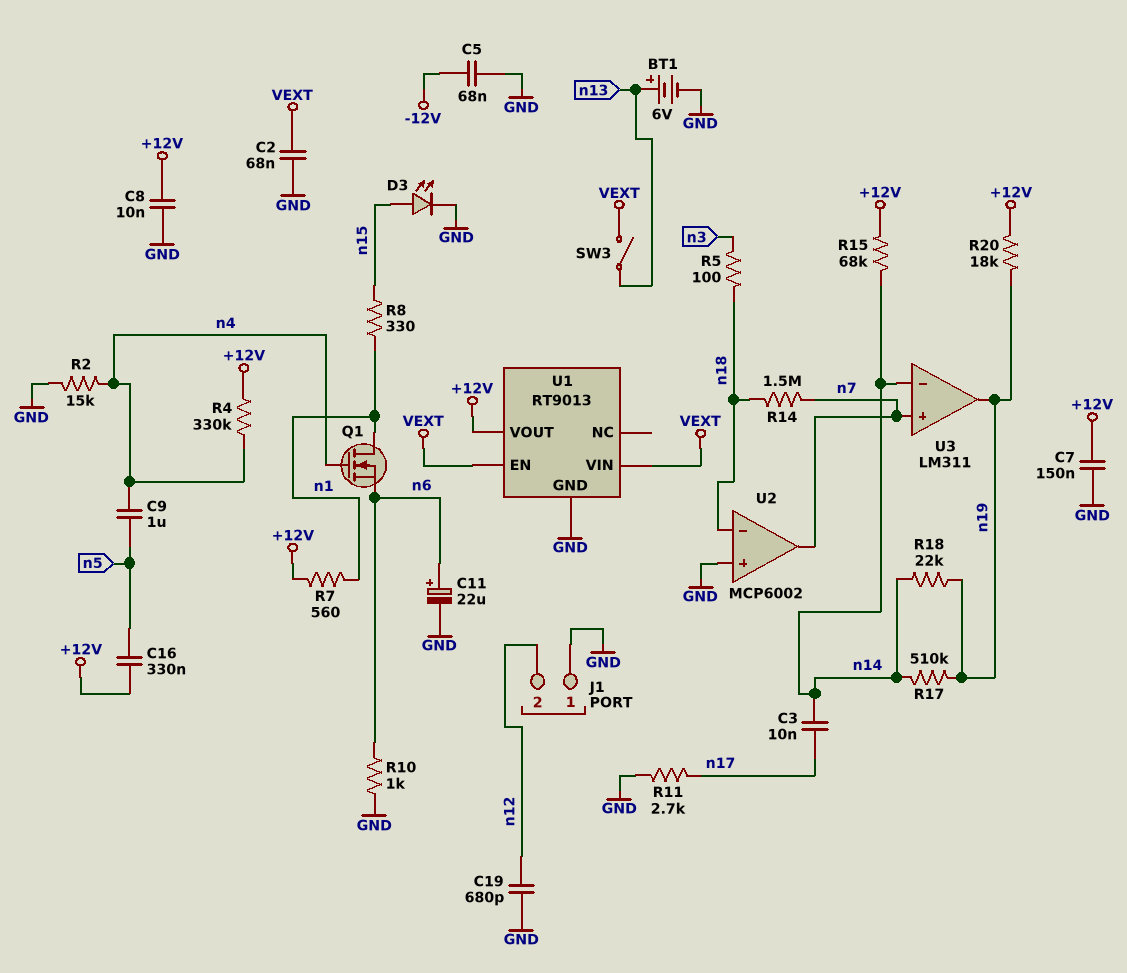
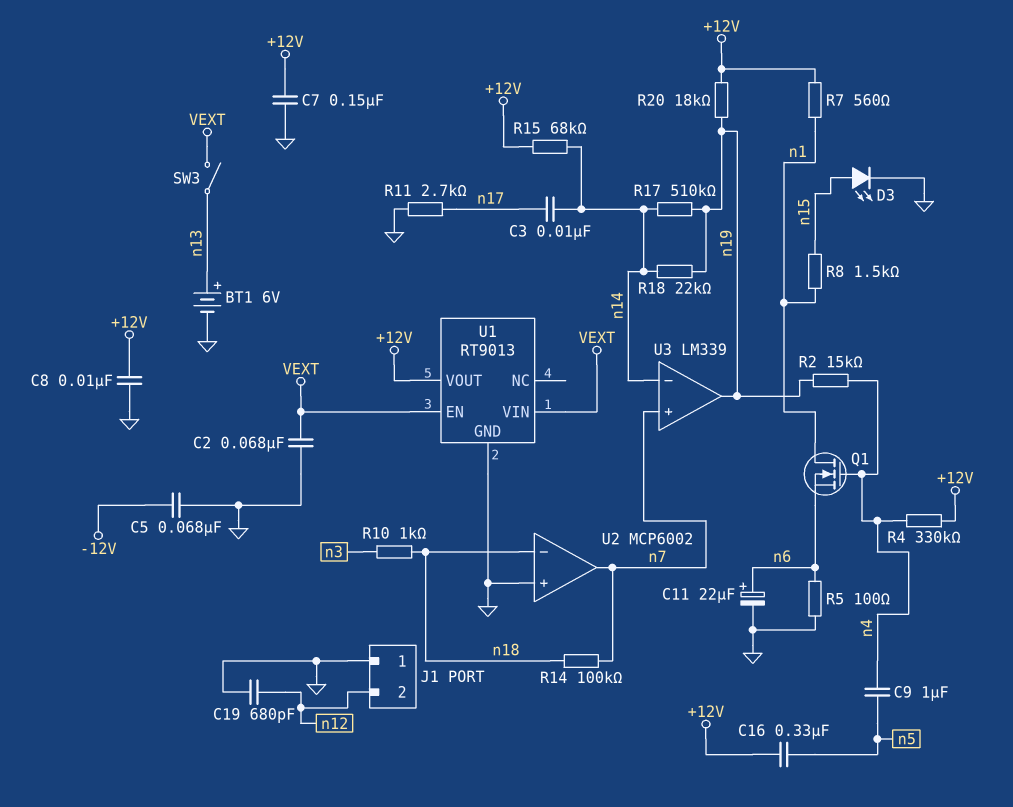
R2: 15k (GND, n4) -> 15k (n4, n19)
R5: 100 (n3, n18) -> 100 (GND, n6)
R8: 330 (n1, n15) -> 1.5k (n1, n15)
R10: 1k (GND, n6) -> 1k (n3, n18)
R14: 1.5M (n7, n18) -> 100k (n7, n18)
U3: LM311 -> LM339

